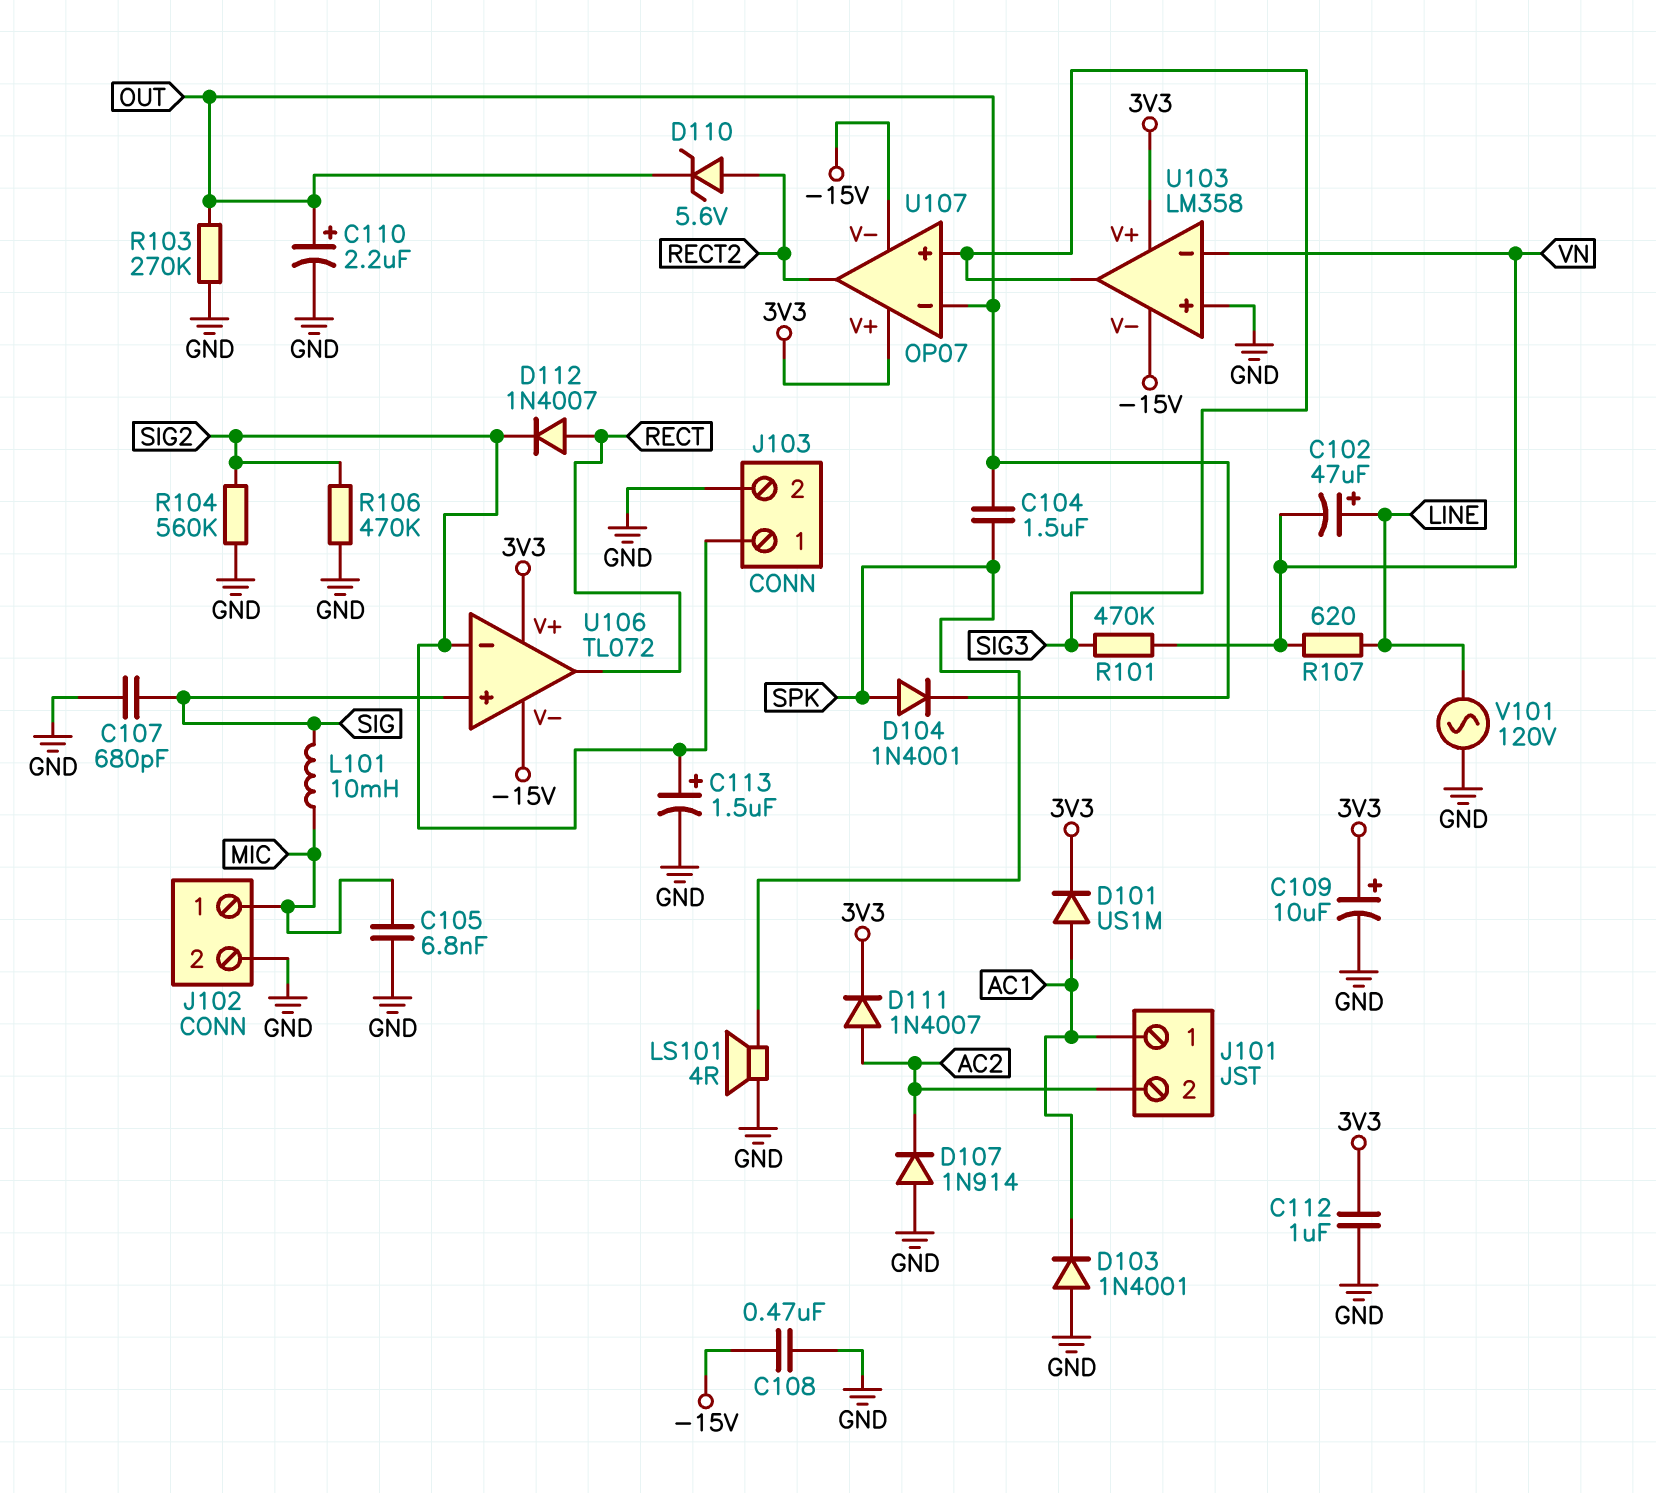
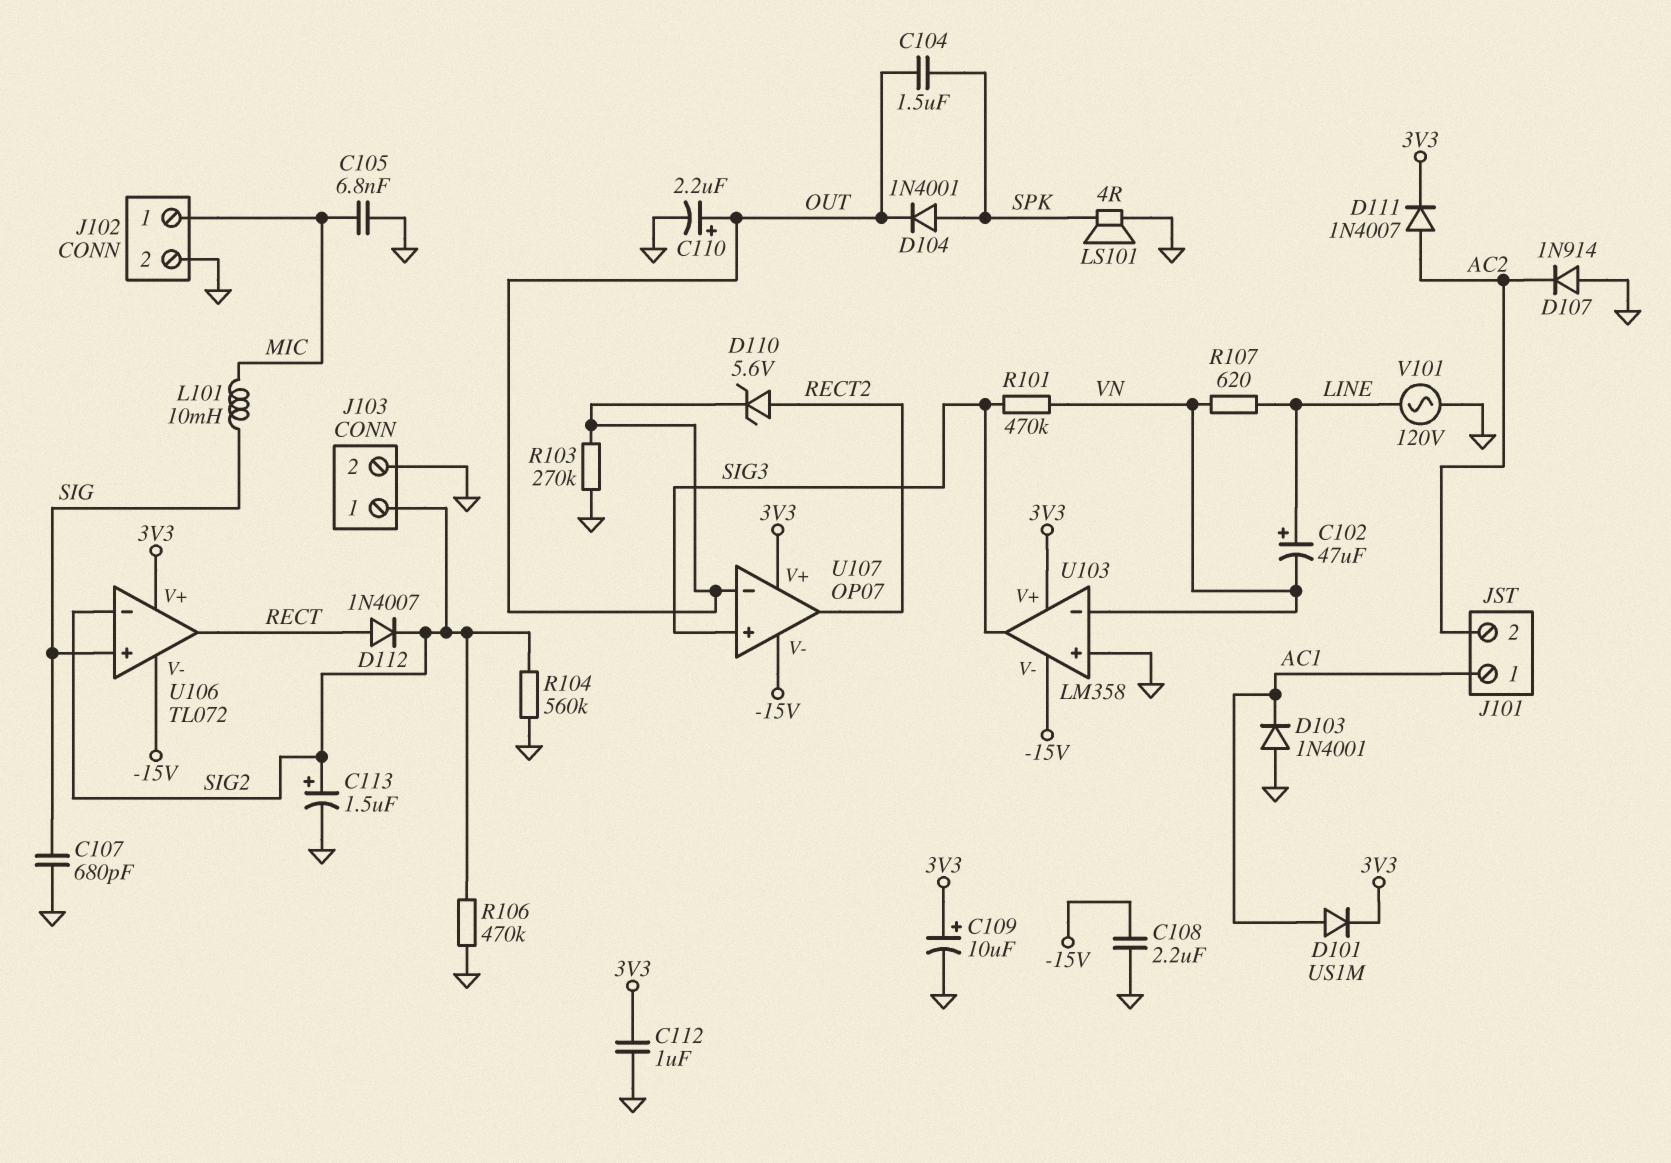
C108: 470nF (-15V, GND) -> 2.2uF (-15V, GND)

